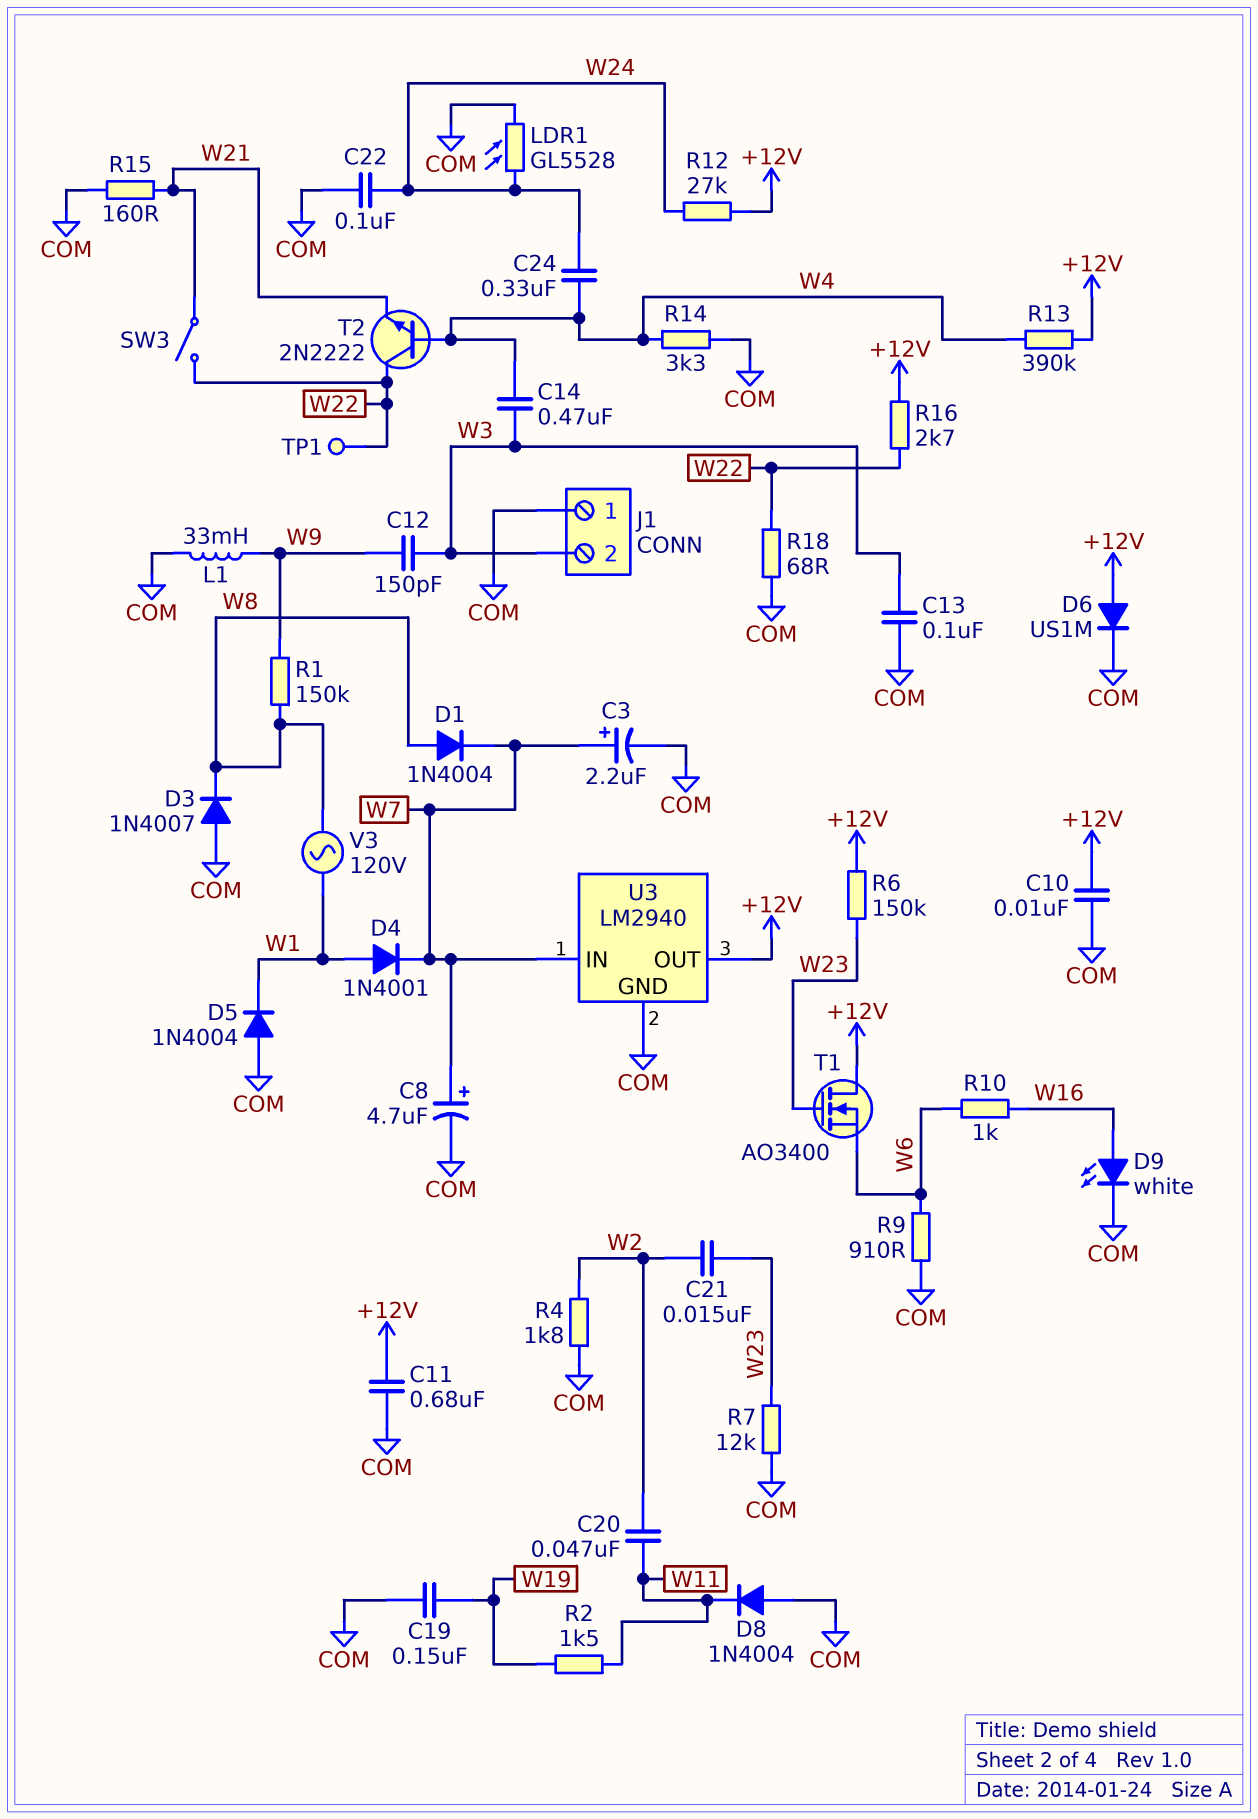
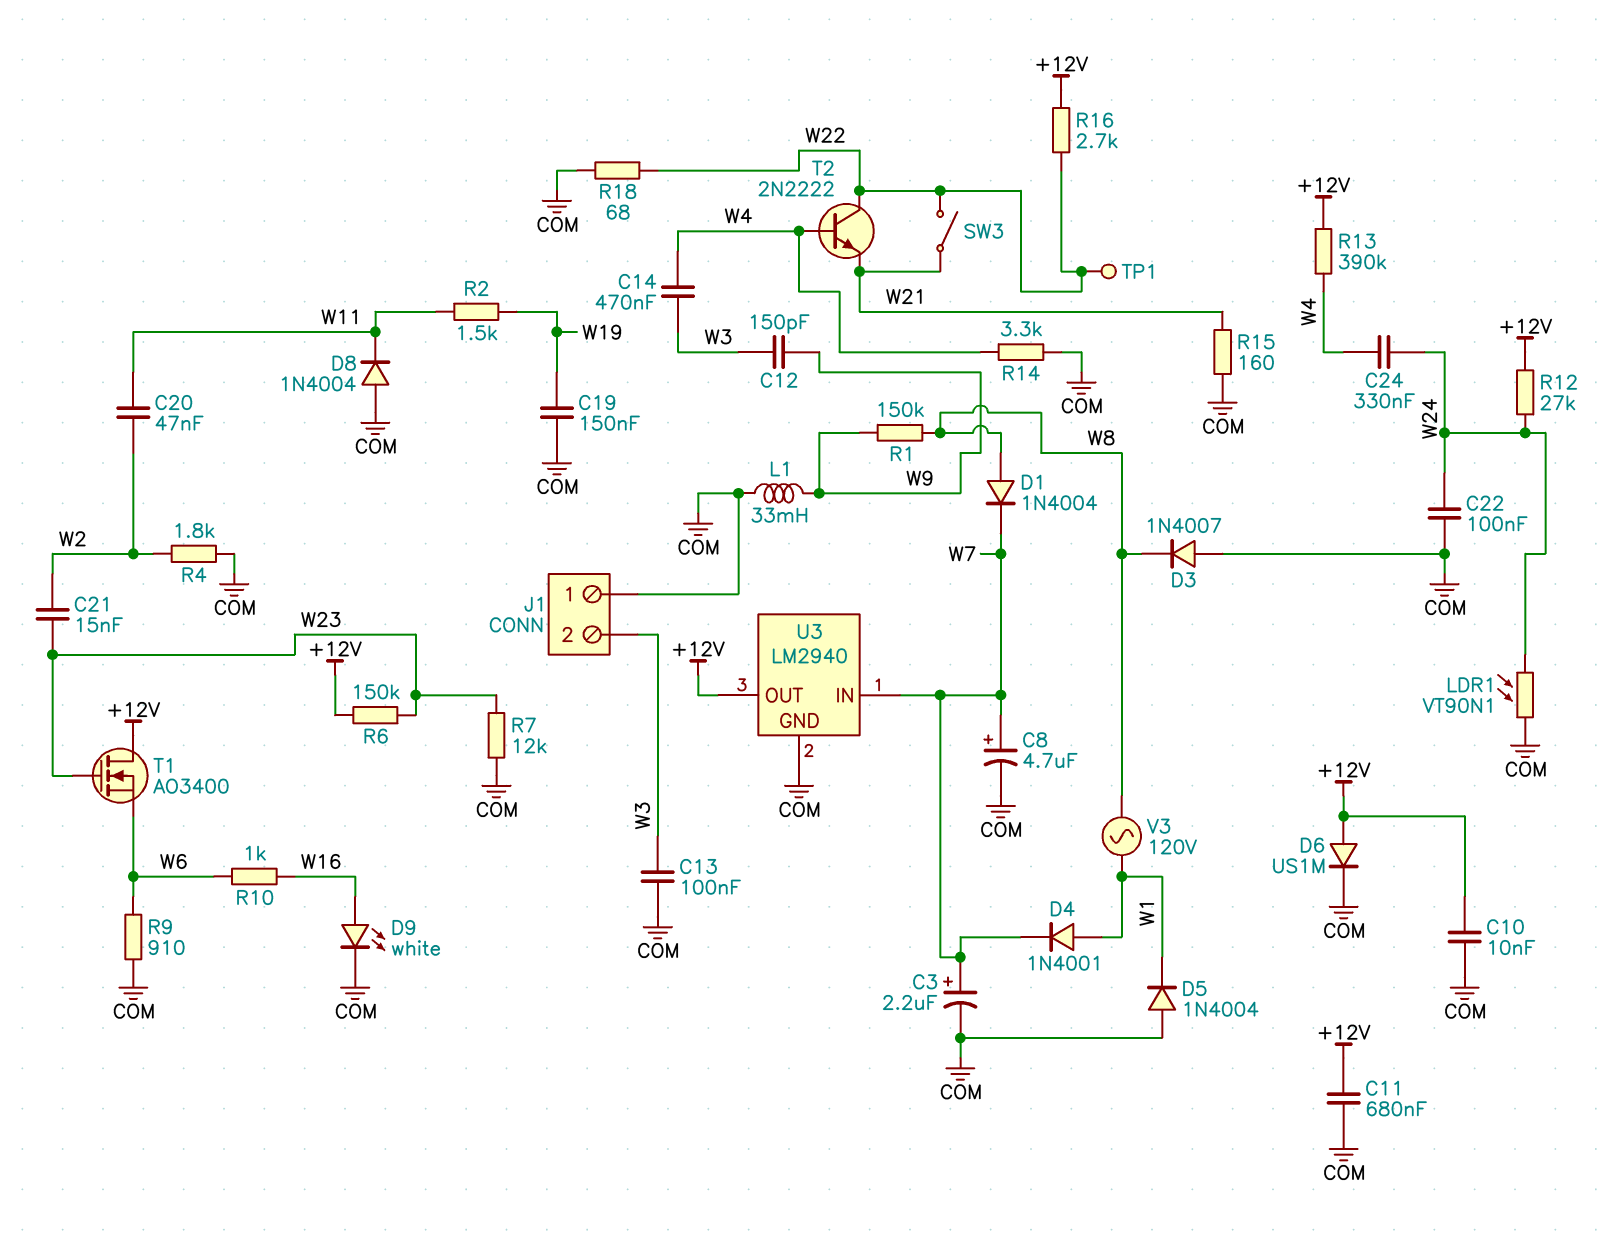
LDR1: GL5528 (COM, W24) -> VT90N1 (COM, W24)

